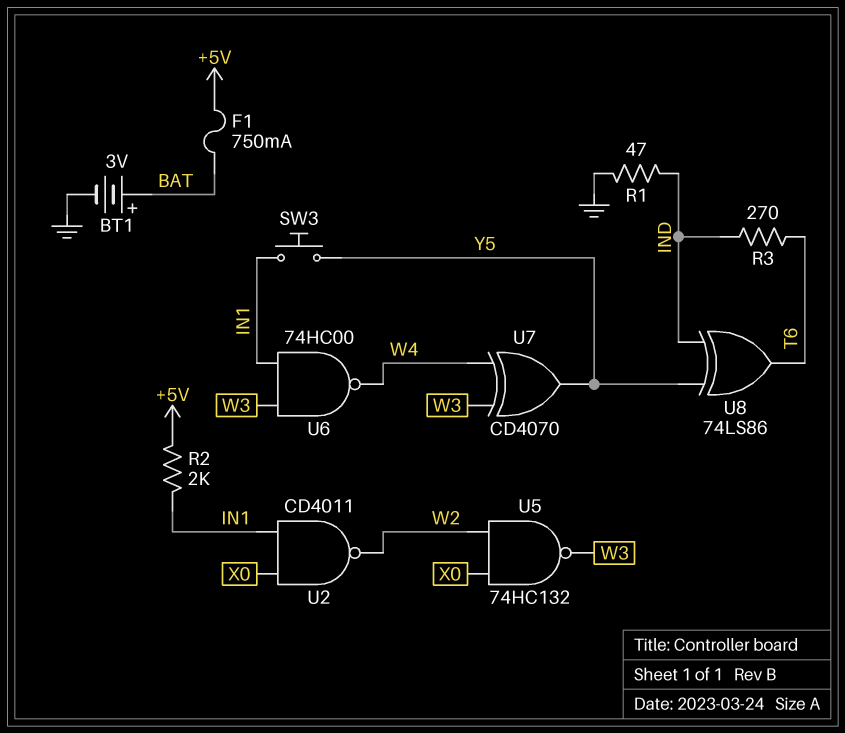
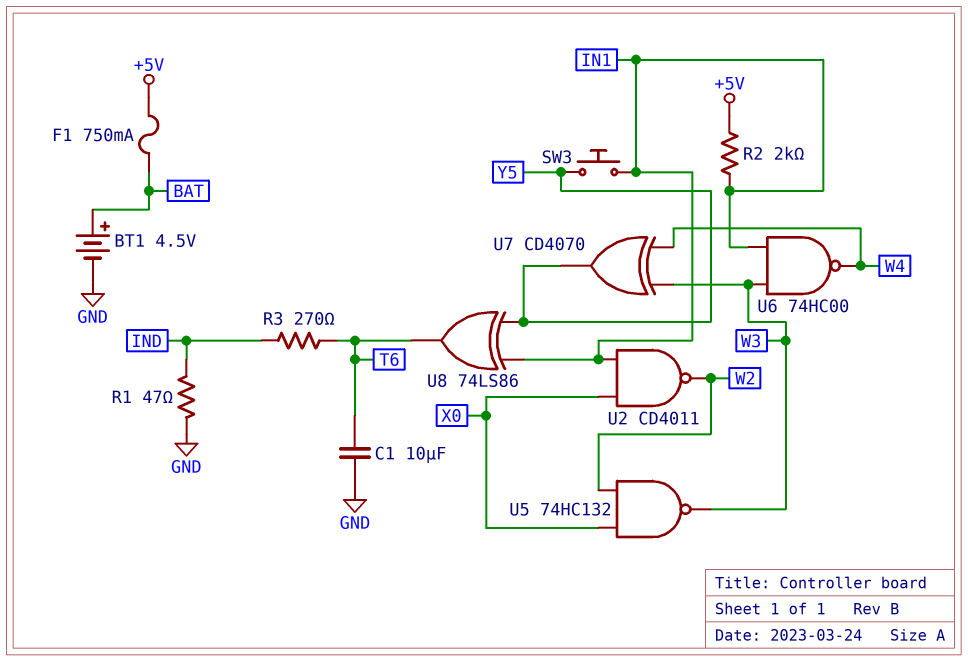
BT1: 3V (plus BAT, minus GND) -> 4.5V (plus BAT, minus GND)
C1: none -> 10uF (GND, T6)
U8: XOR 74LS86 (in IND, in Y5, out T6) -> XOR 74LS86 (in IN1, in Y5, out T6)

